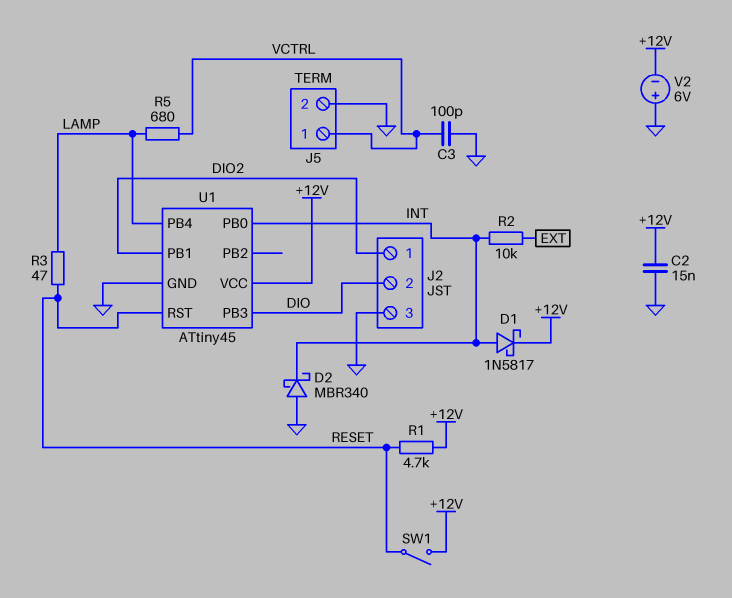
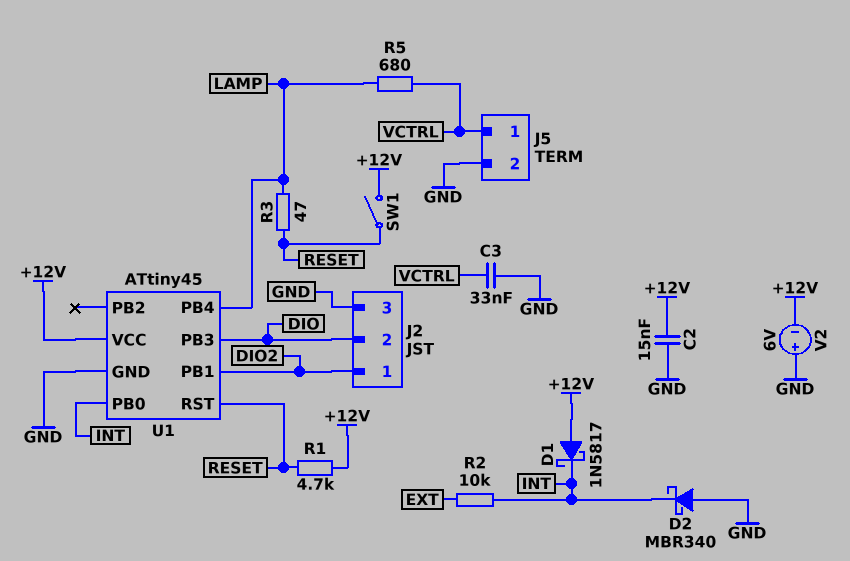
C3: 100pF (GND, VCTRL) -> 33nF (GND, VCTRL)
D1: schottky 1N5817 (A INT, K +12V) -> schottky 1N5817 (A +12V, K INT)

